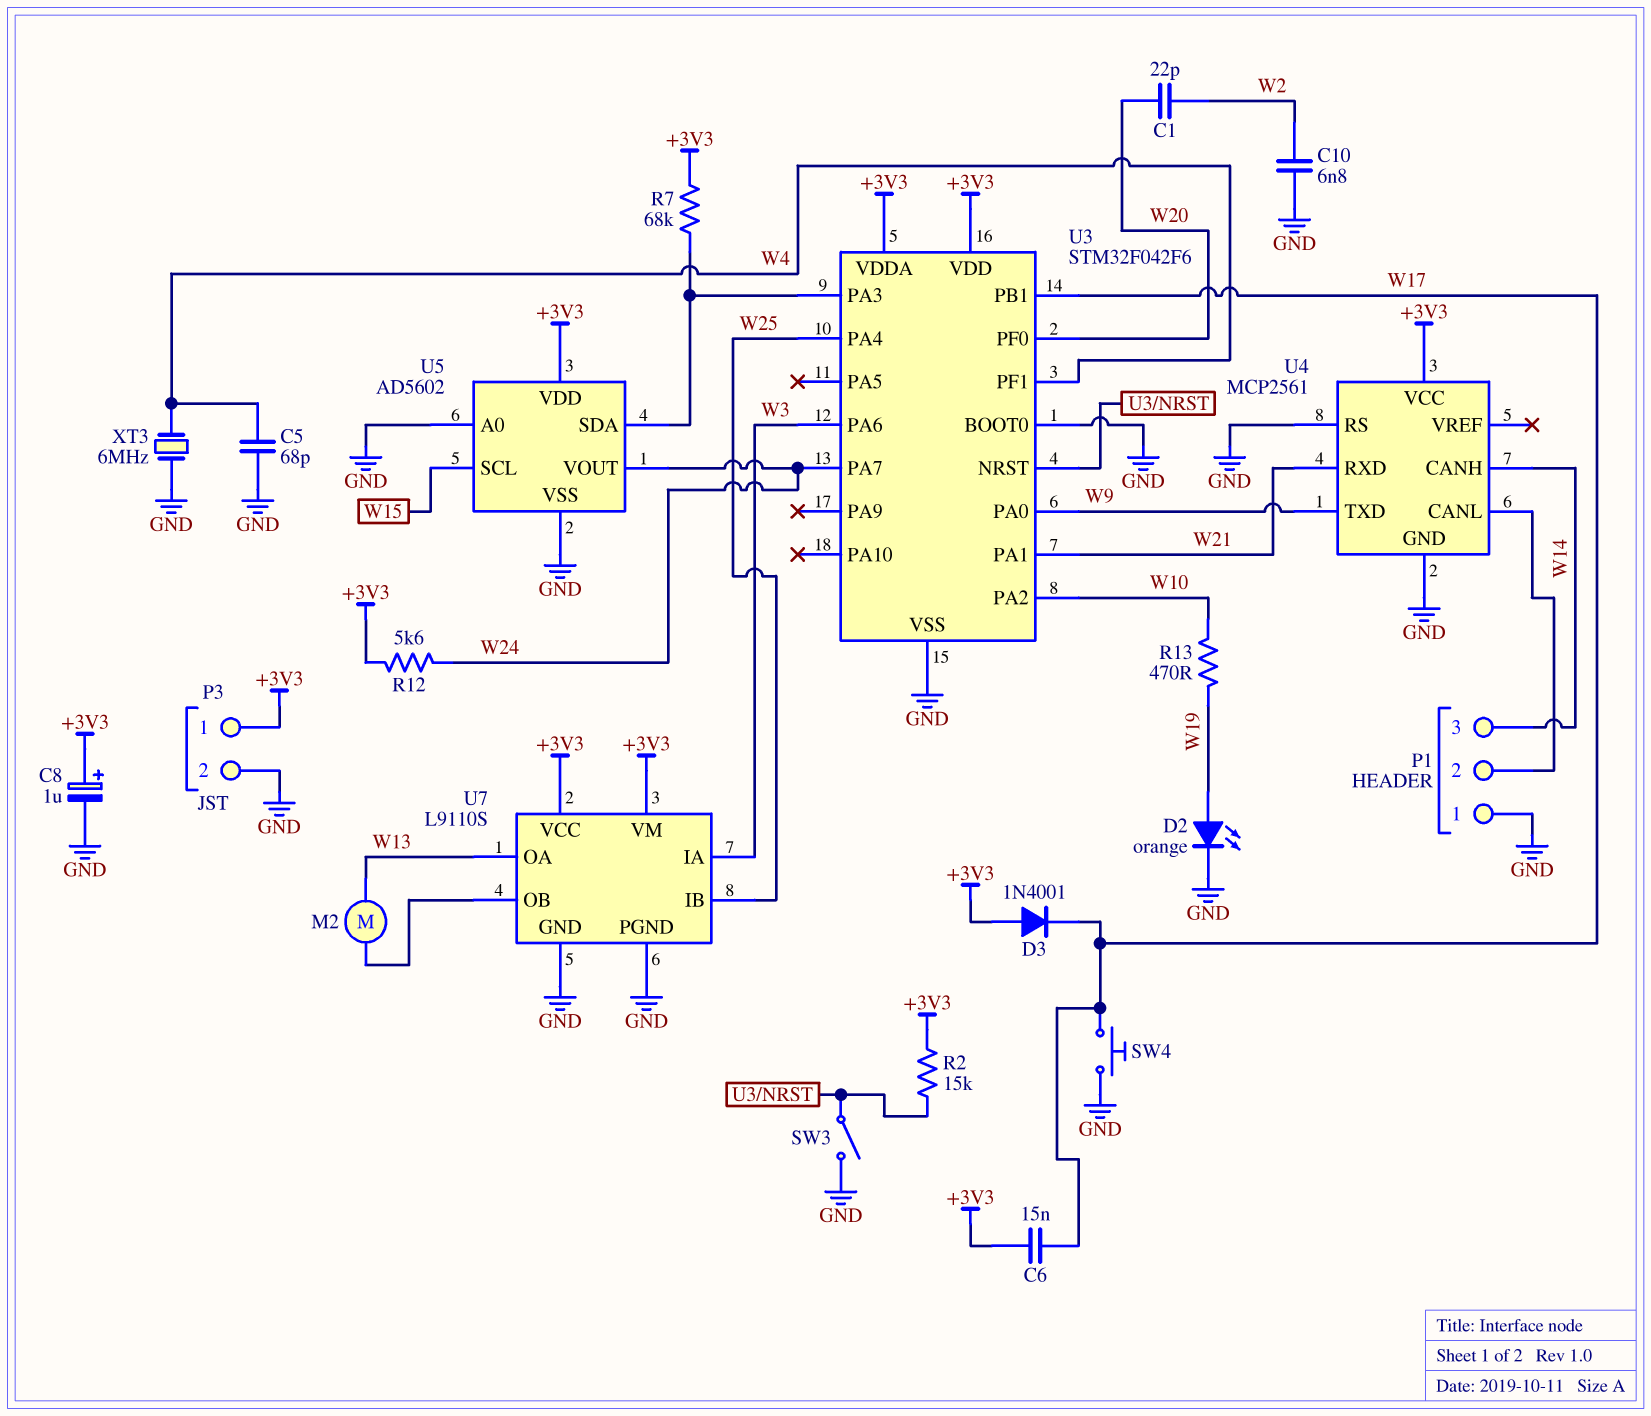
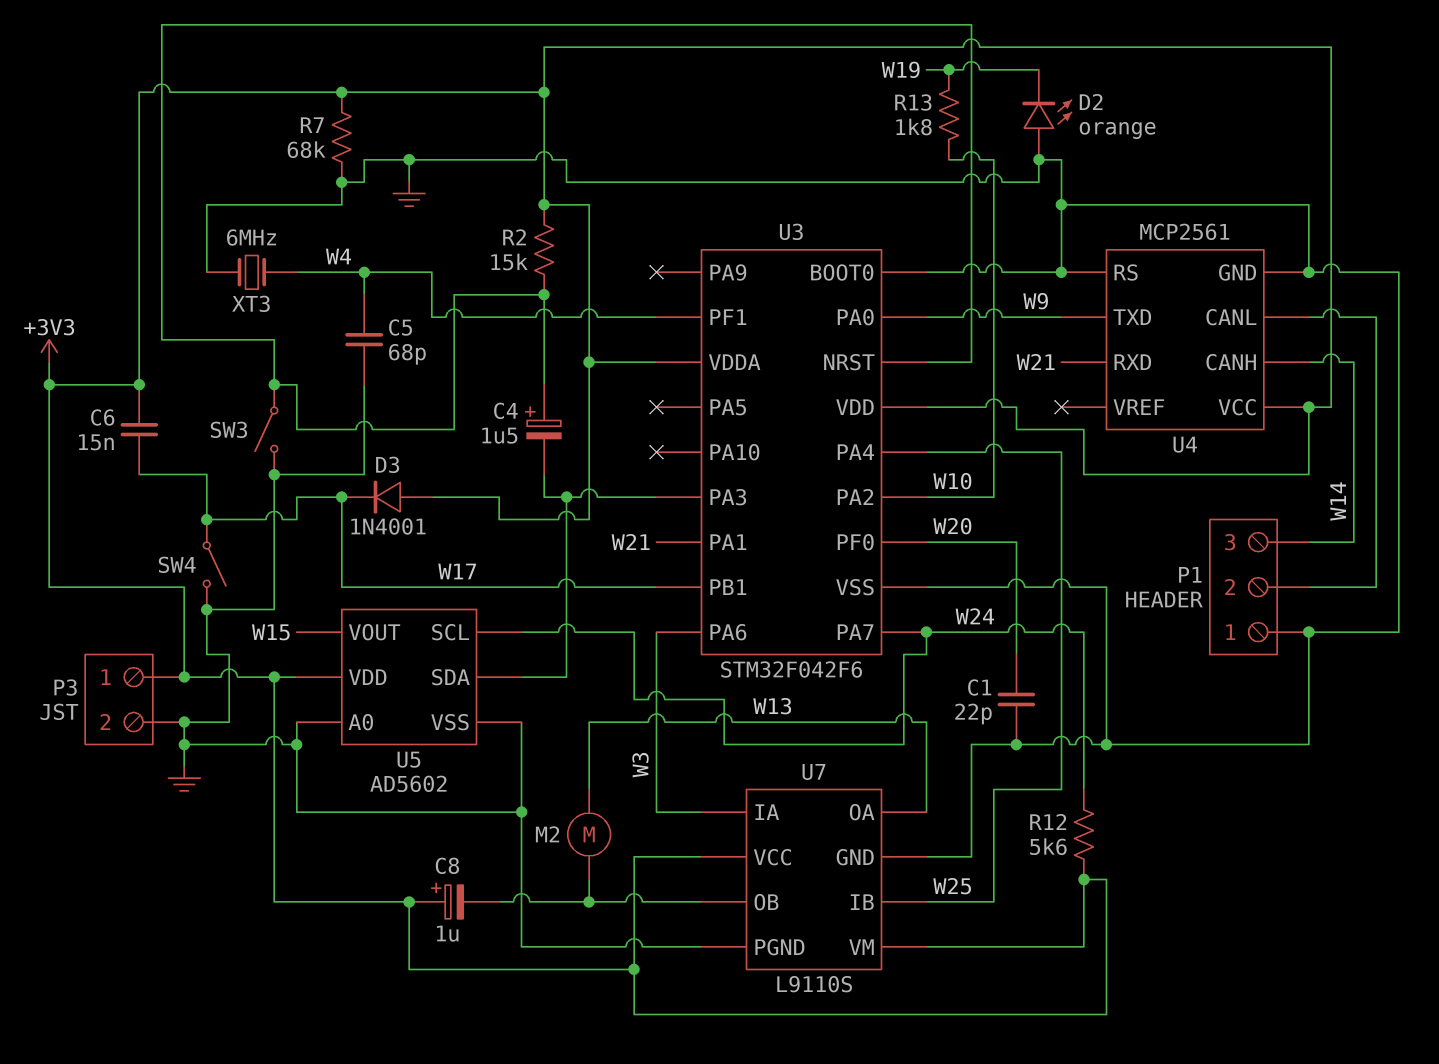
C1: 22pF (W2, W20) -> 22pF (GND, W20)
C4: none -> 1.5uF (plus U3/NRST, minus U3/PA3)
C8: 1uF (plus +3V3, minus GND) -> 1uF (plus +3V3, minus U7/OB)
C10: 6.8nF (GND, W2) -> none
D2: LED orange (A W19, K GND) -> LED orange (A GND, K W19)
R7: 68k (+3V3, U3/PA3) -> 68k (+3V3, GND)
R13: 470 (W10, W19) -> 1.8k (W10, W19)
SW4: button (GND, W17) -> switch (GND, W17)
U5 pin SCL: W15 -> W24
U5 pin VOUT: W24 -> W15

